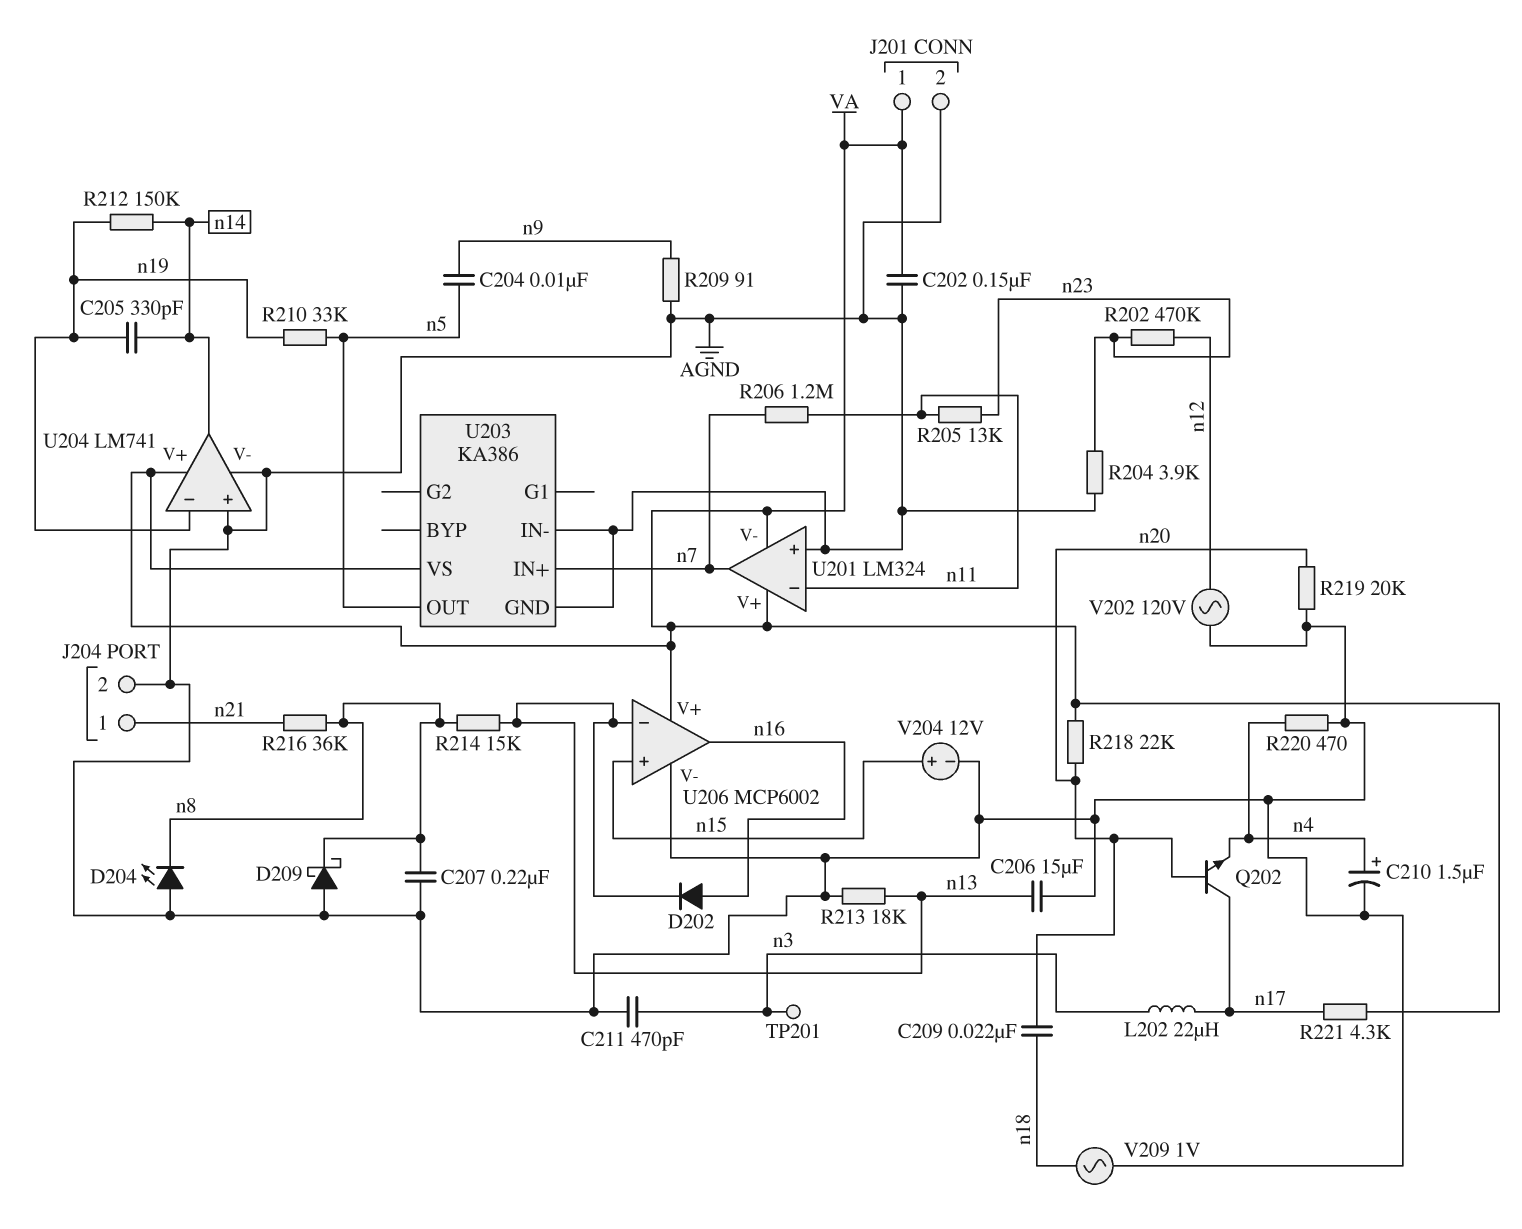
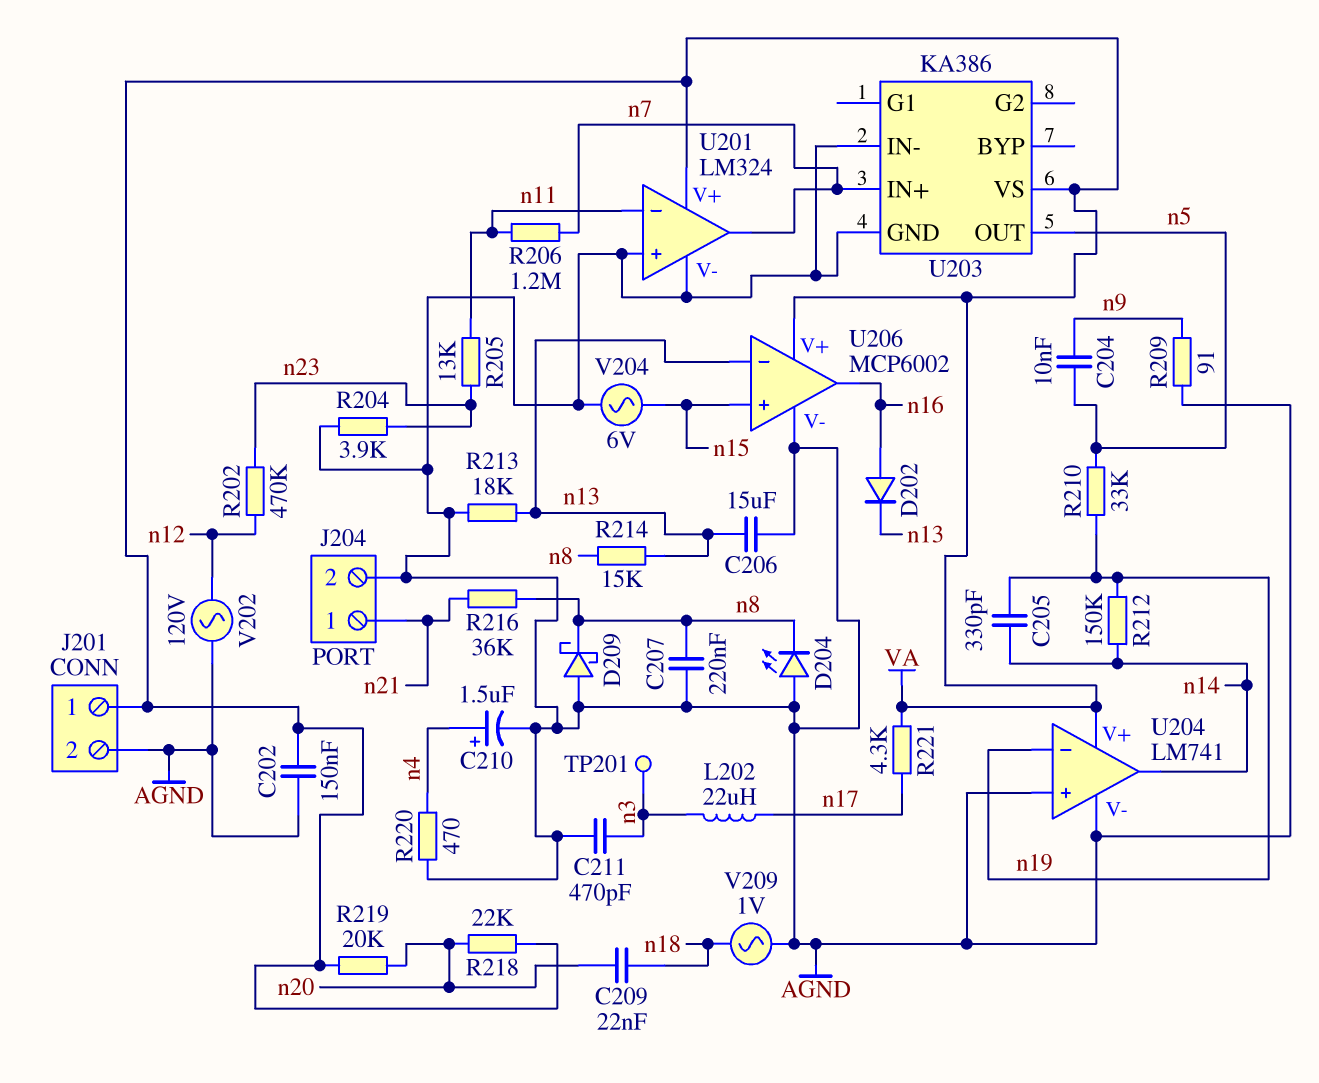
Q202: NPN (B n20, C n17, E n4) -> none
R219: 20k (AGND, n20) -> 20k (VA, n20)
U201 pin V-: VA -> AGND
V204: 12V (plus n15, minus AGND) -> AC 6V (AGND, n15)

